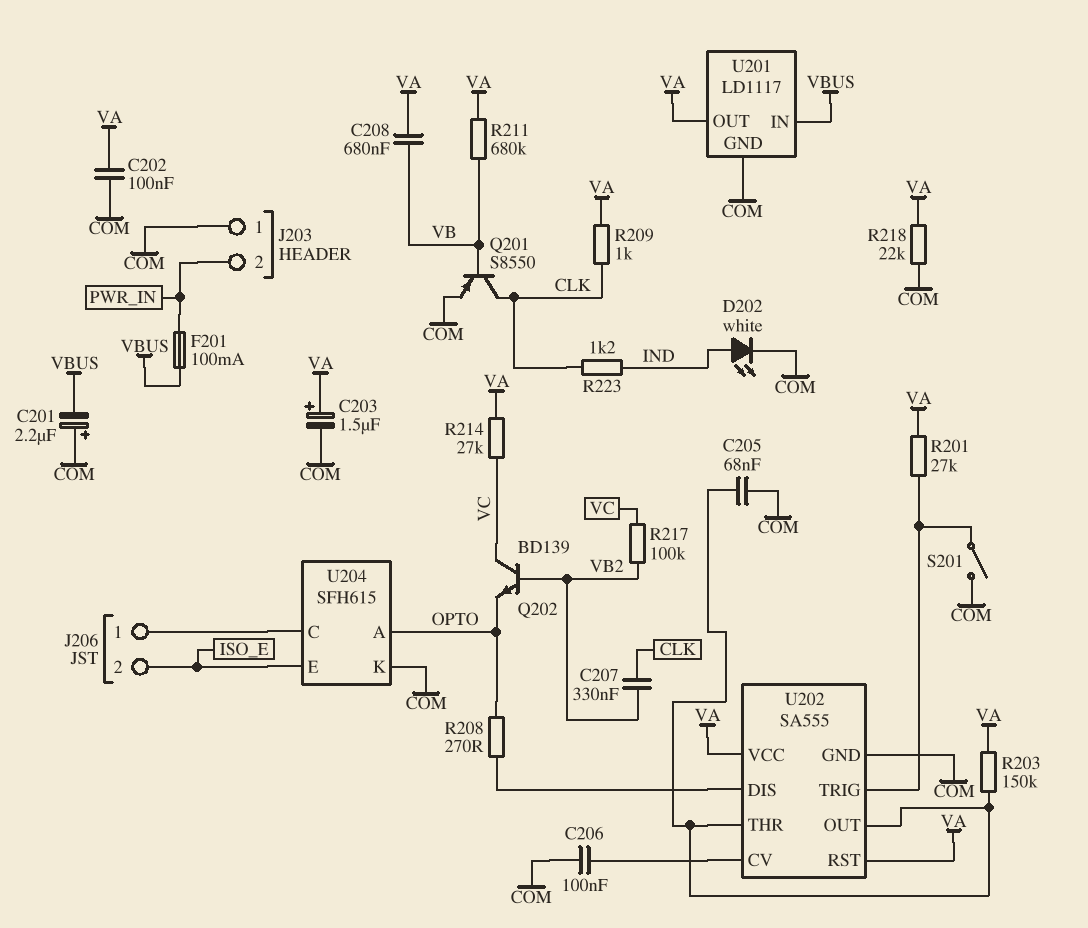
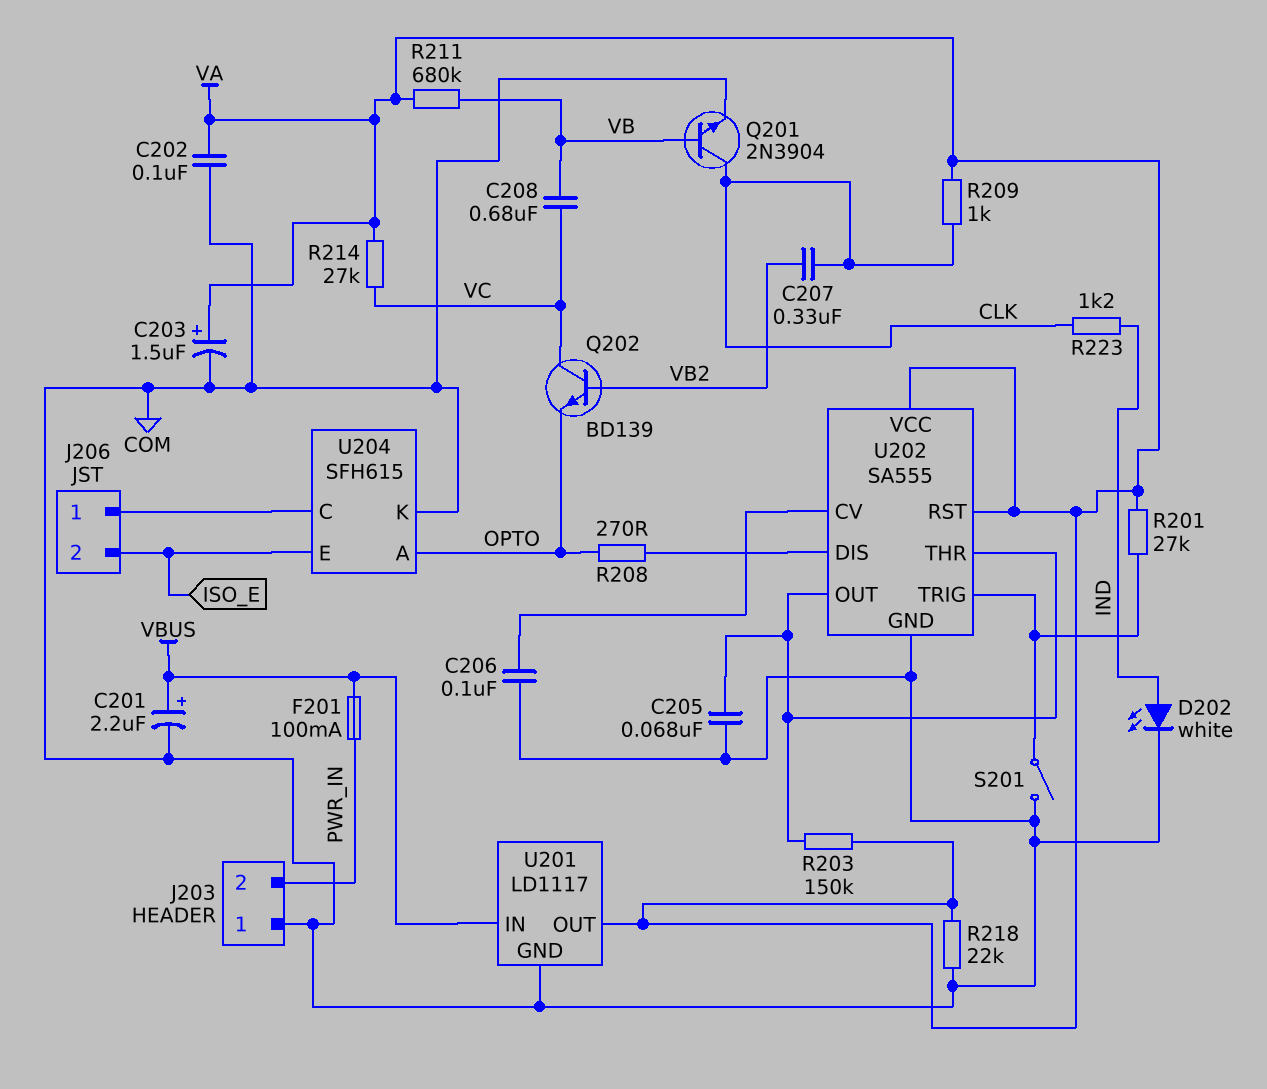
C201: 2.2uF (plus COM, minus VBUS) -> 2.2uF (plus VBUS, minus COM)
C208: 680nF (VA, VB) -> 680nF (VB, VC)
Q201: PNP S8550 (B VB, C CLK, E COM) -> NPN 2N3904 (B VB, C CLK, E COM)
R217: 100k (VB2, VC) -> none

